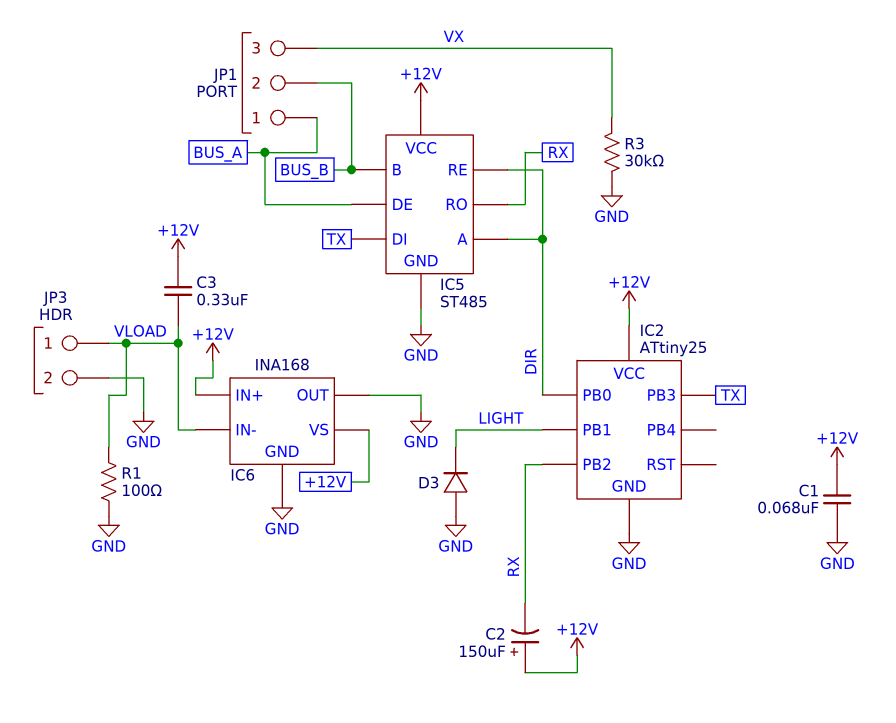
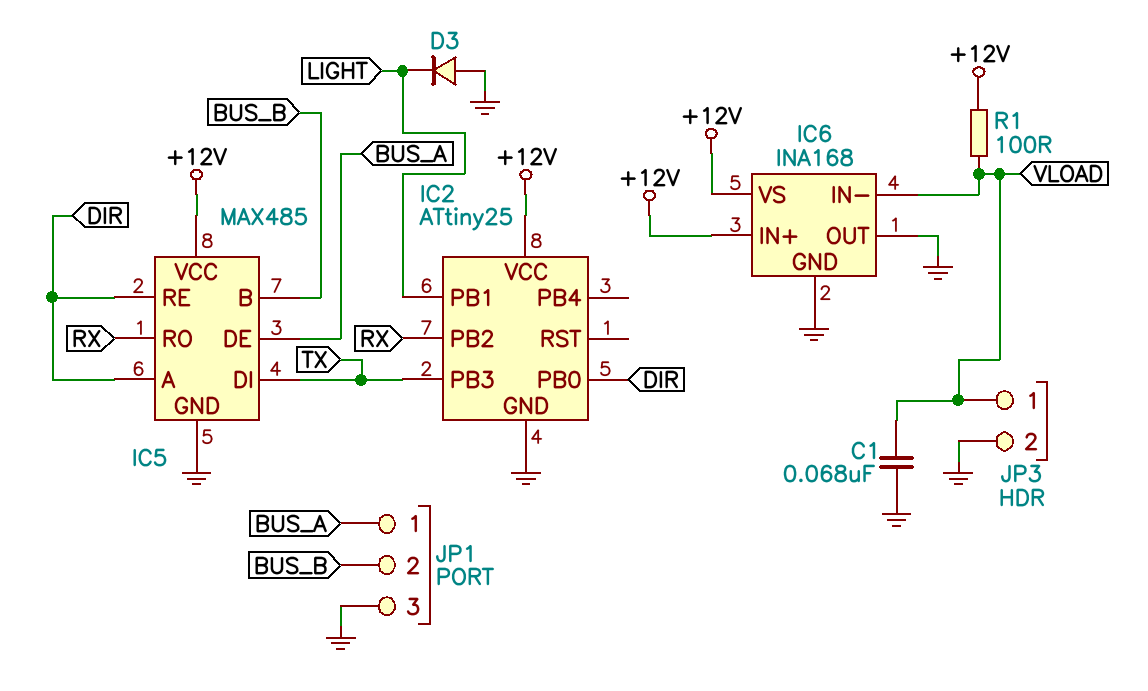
C1: 68nF (+12V, GND) -> 68nF (GND, VLOAD)
C2: 150uF (plus +12V, minus RX) -> none
C3: 330nF (+12V, VLOAD) -> none
IC5: ST485 -> MAX485
JP1 pin 3: VX -> GND
R1: 100 (GND, VLOAD) -> 100 (+12V, VLOAD)
R3: 30k (GND, VX) -> none

